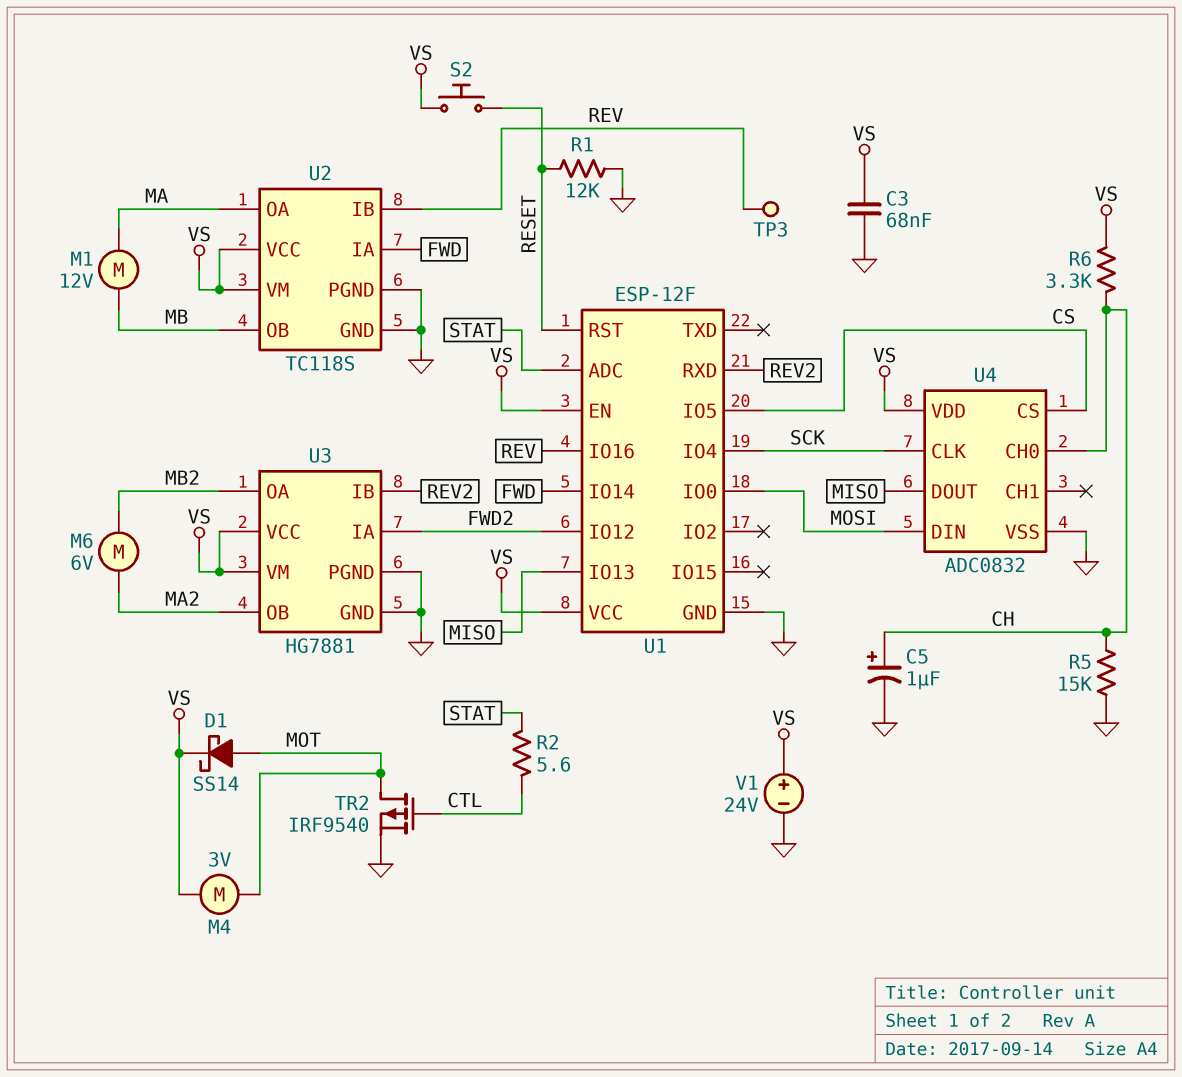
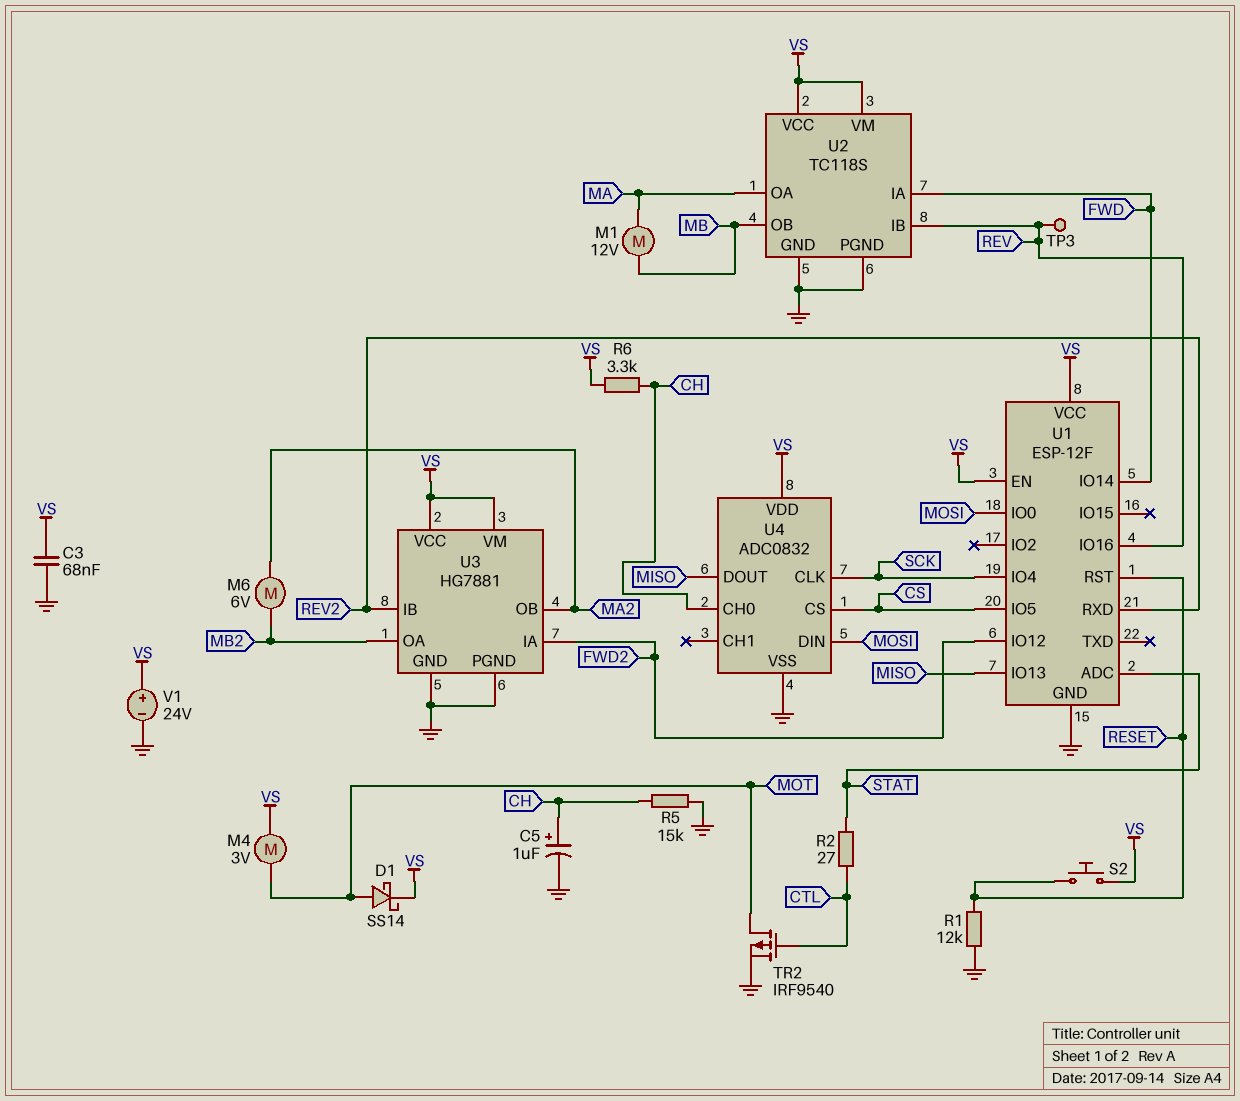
R2: 5.6 (CTL, STAT) -> 27 (CTL, STAT)

